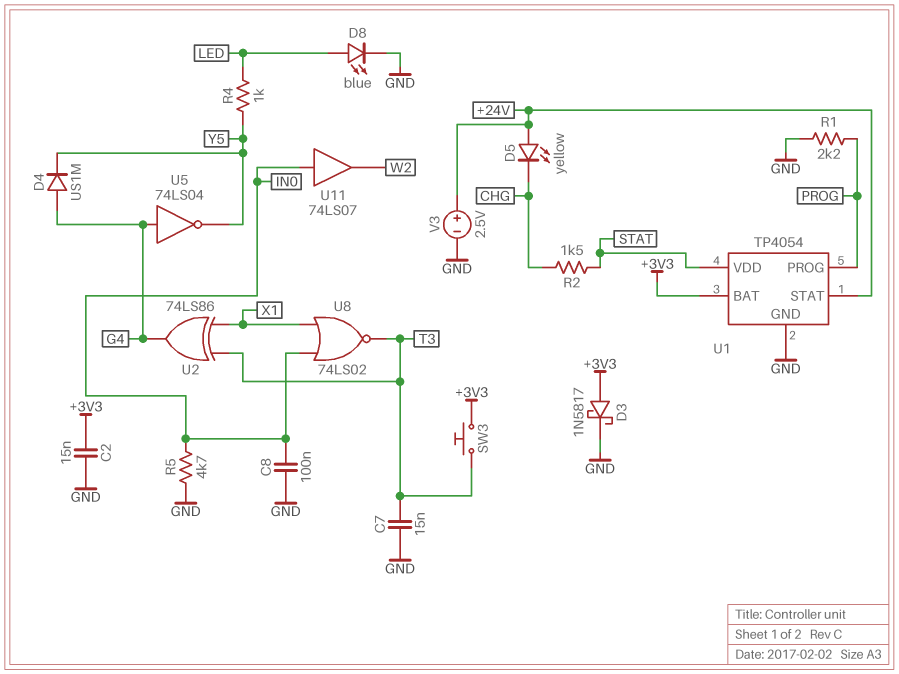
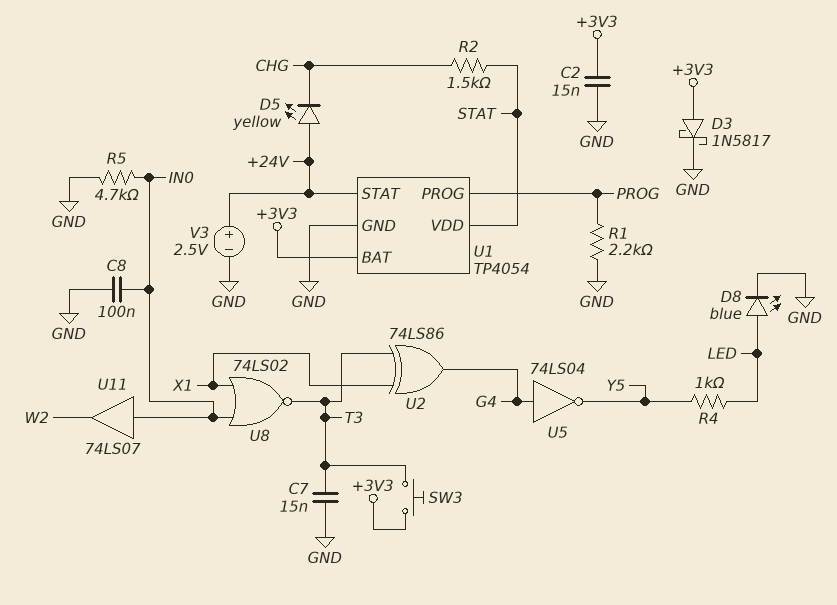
D4: diode US1M (A G4, K Y5) -> none

